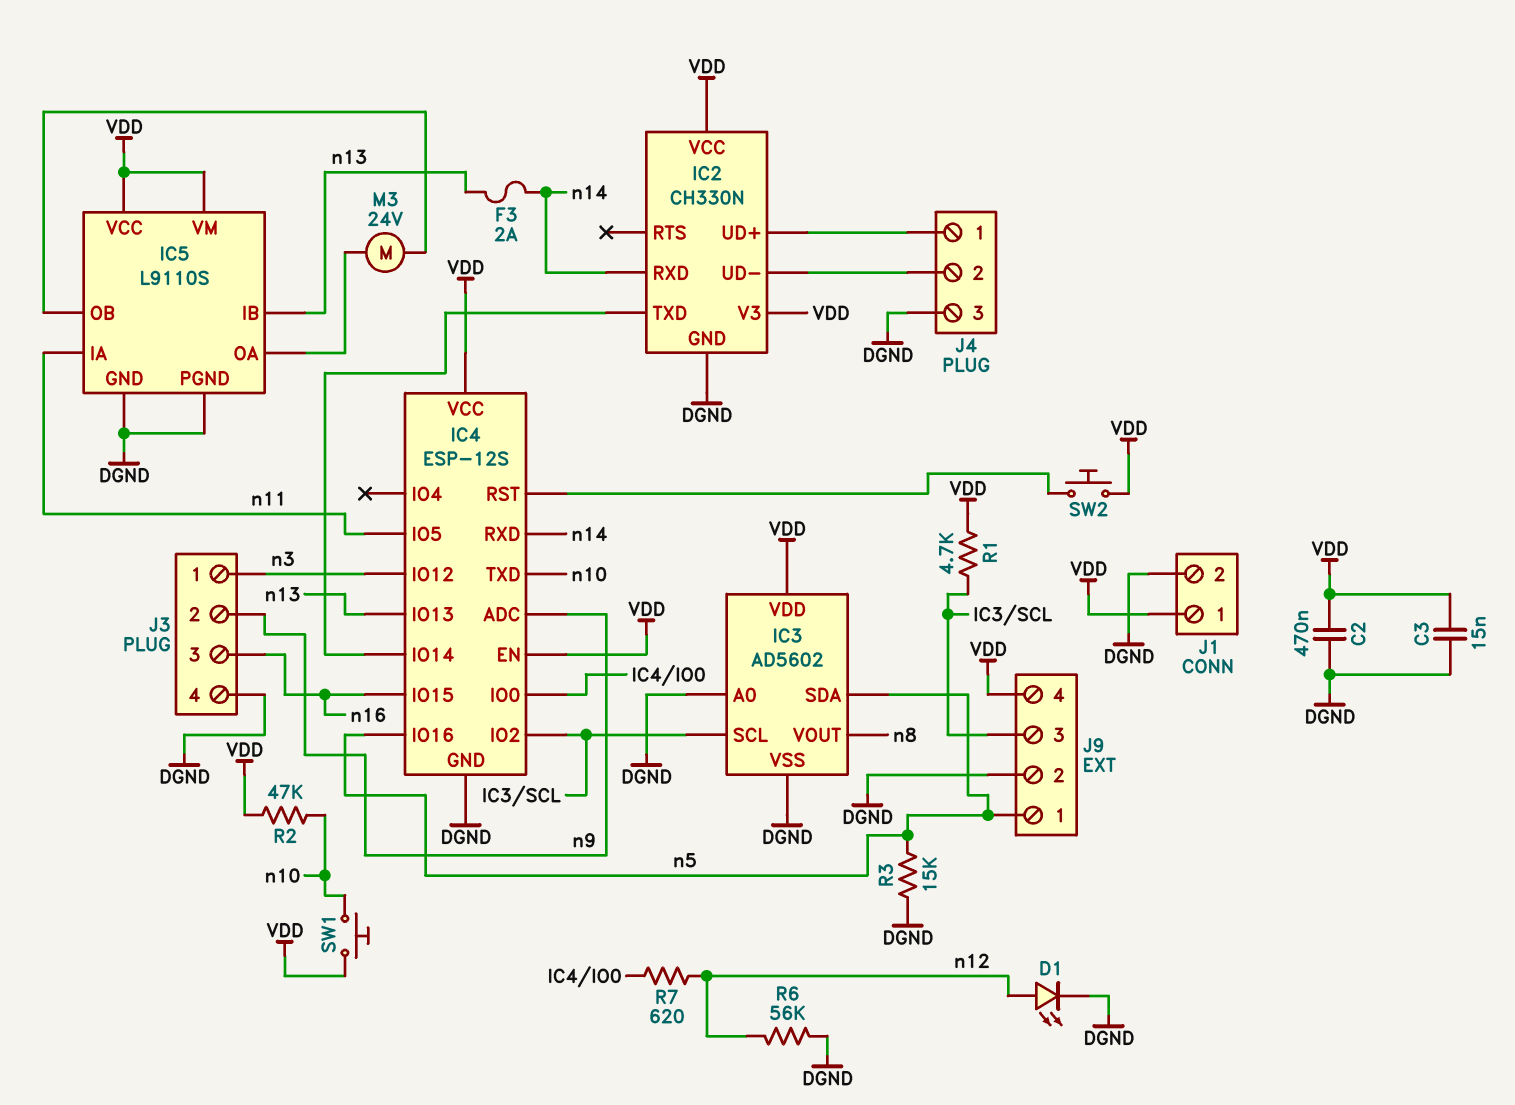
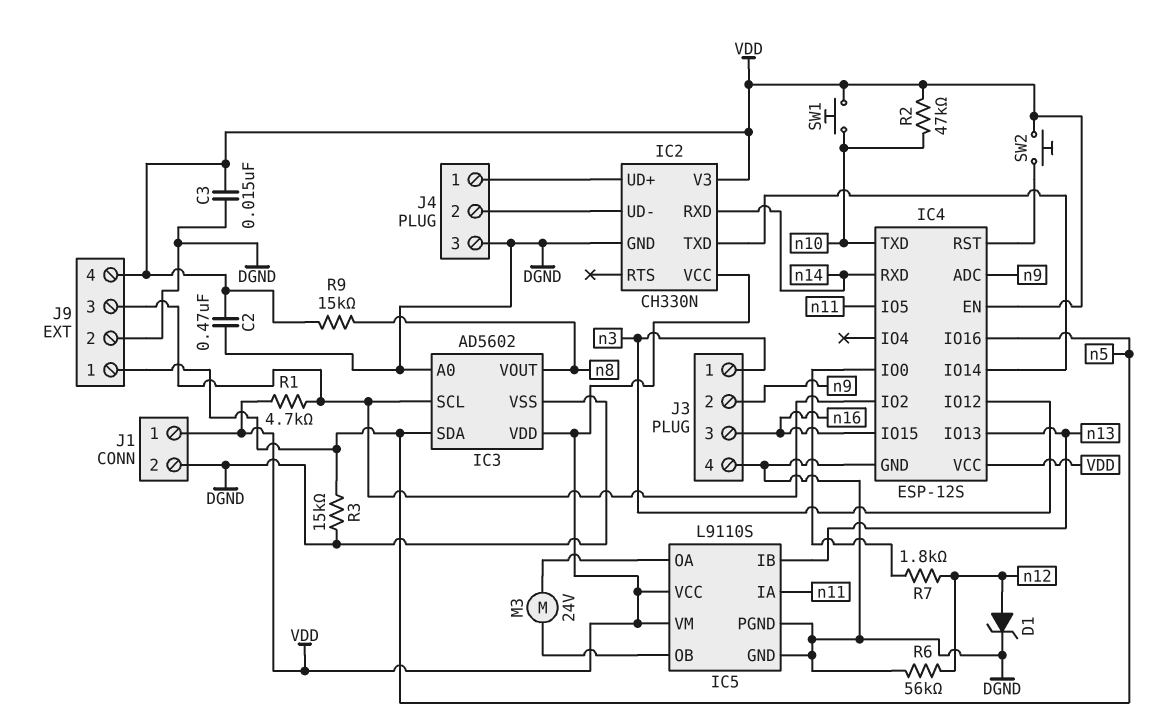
D1: LED (A n12, K DGND) -> zener (A n12, K DGND)
F3: 2A (n13, n14) -> none
R7: 620 (IC4/IO0, n12) -> 1.8k (IC4/IO0, n12)
R9: none -> 15k (VDD, n8)

